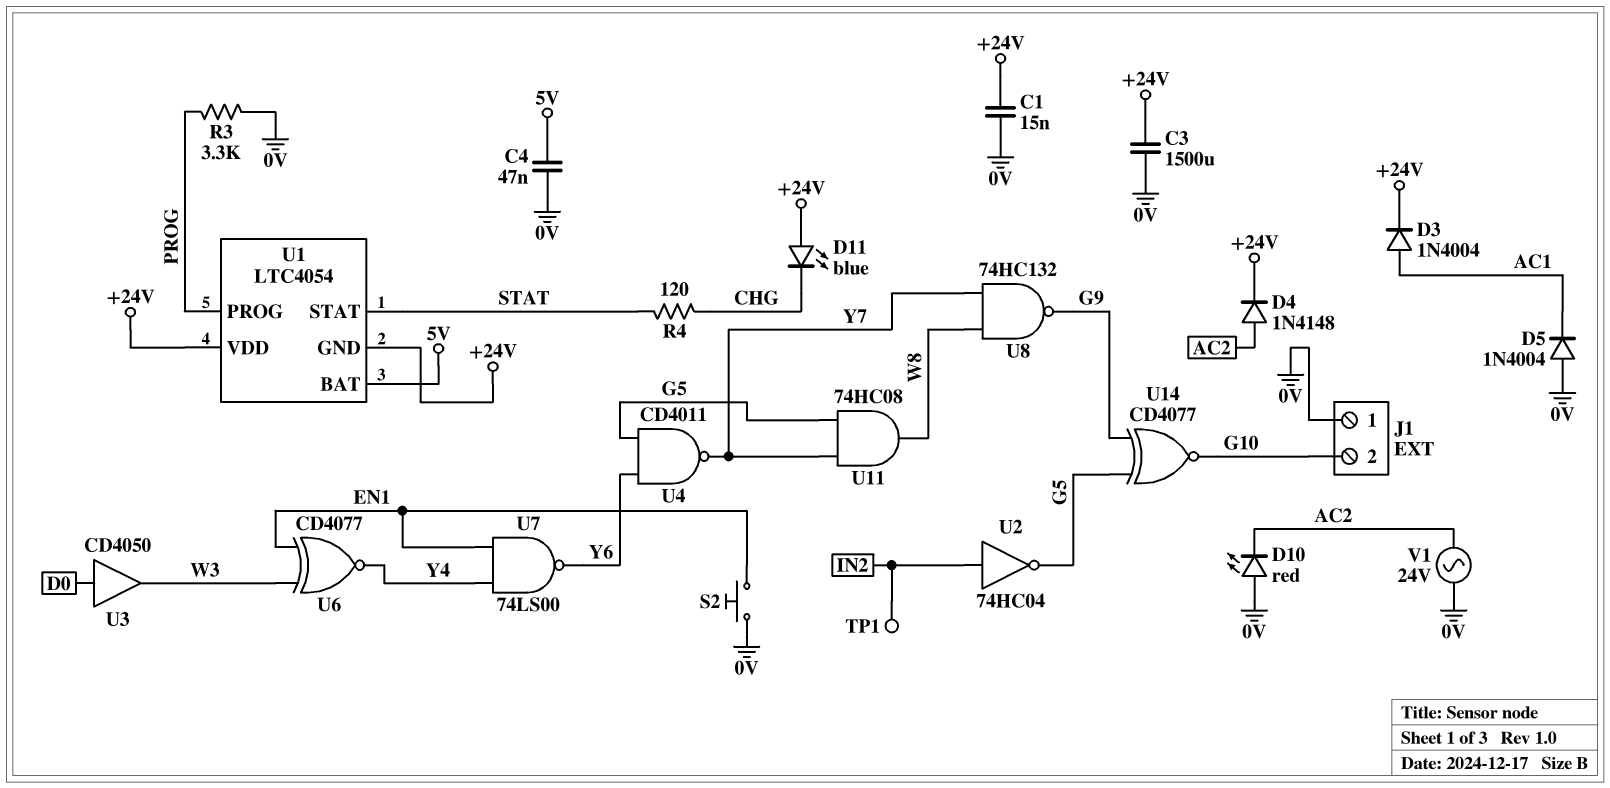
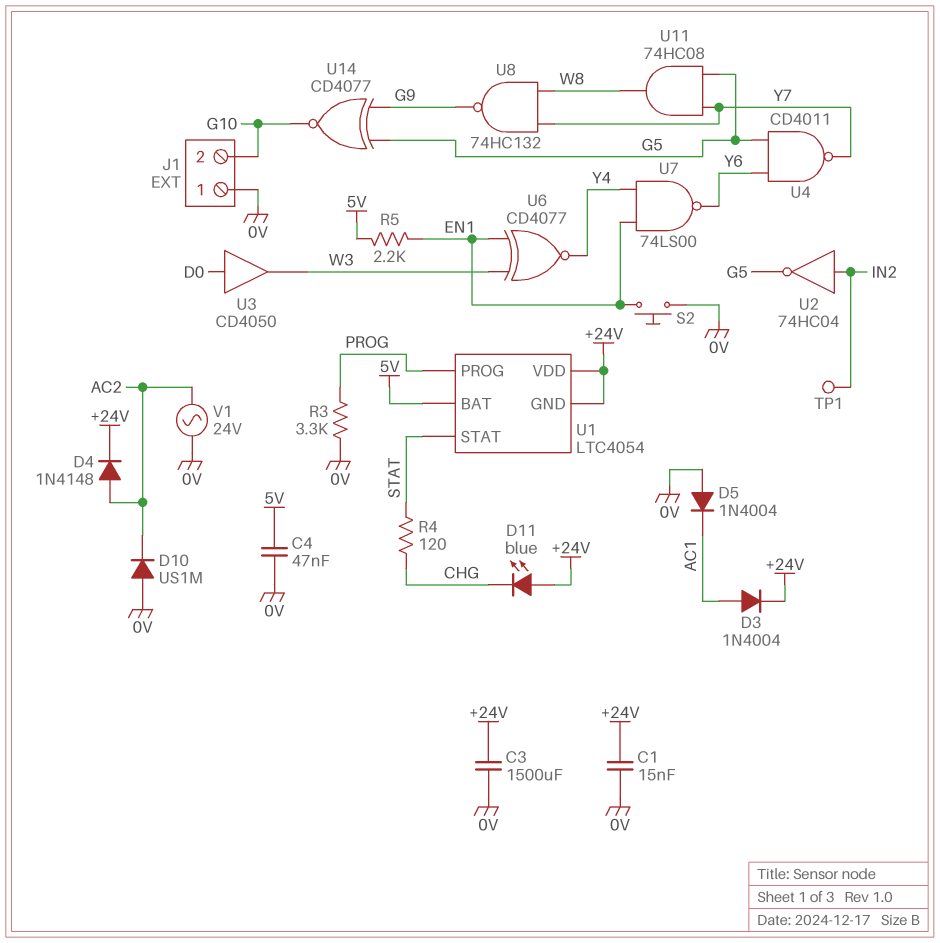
D10: LED red (A 0V, K AC2) -> diode US1M (A 0V, K AC2)
R5: none -> 2.2k (5V, EN1)

